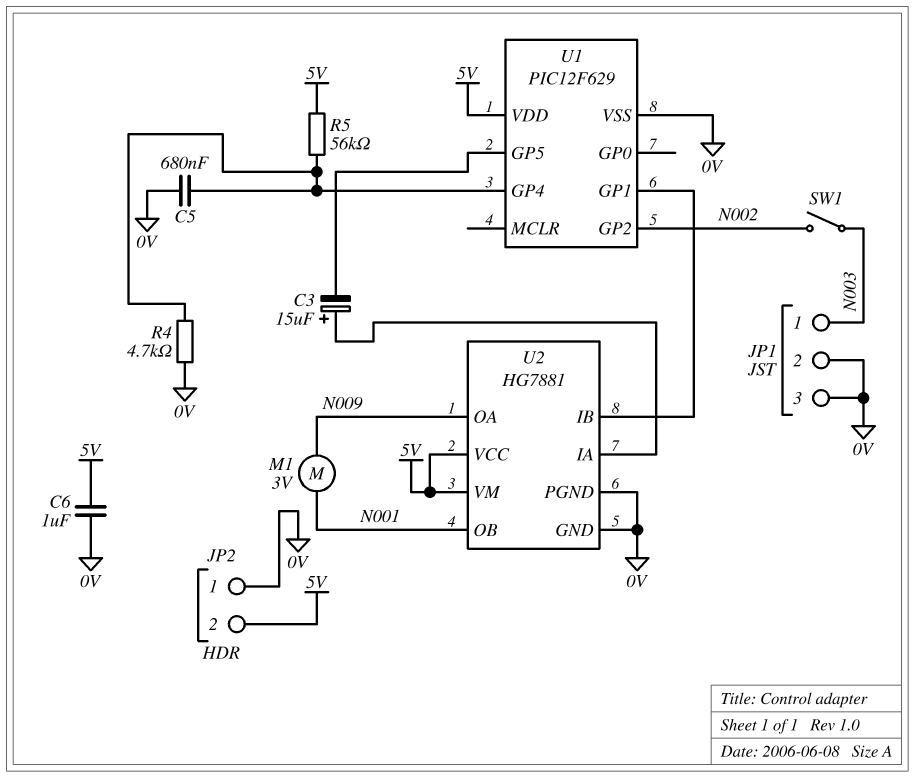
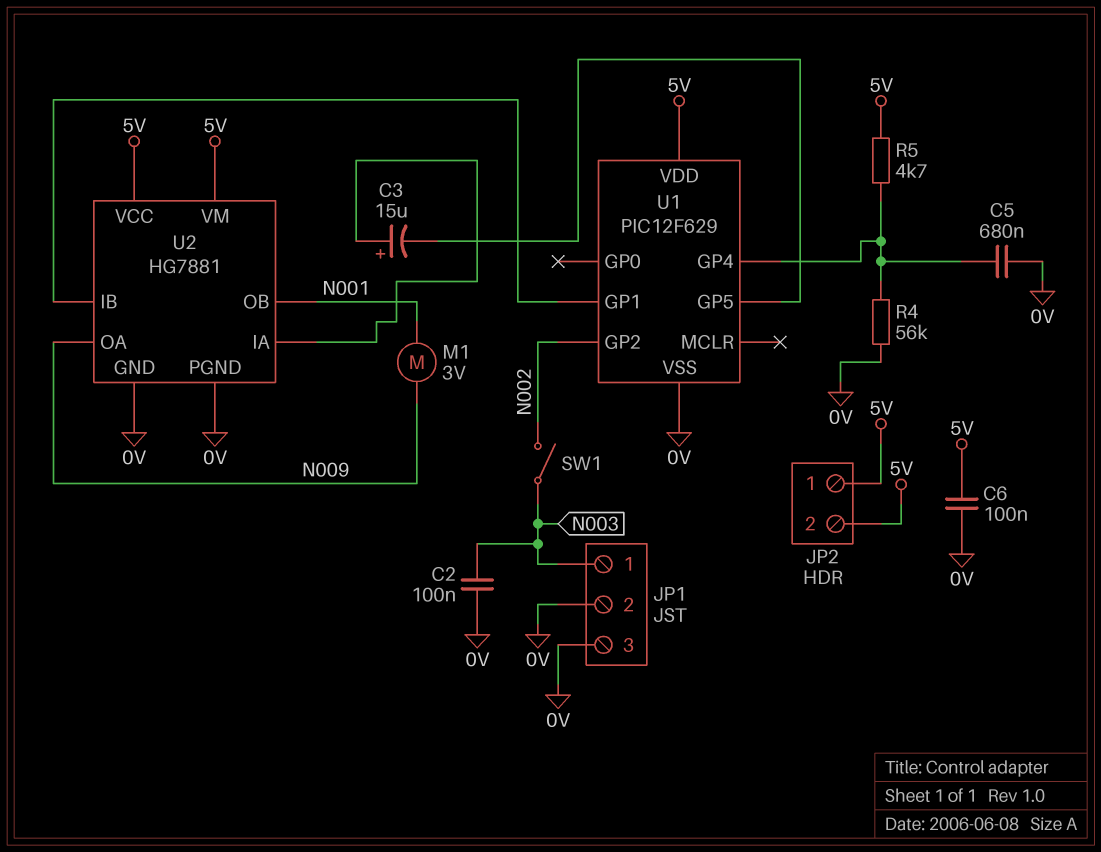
C2: none -> 100nF (0V, N003)
C6: 1uF (0V, 5V) -> 100nF (0V, 5V)
JP2 pin 1: 0V -> 5V
R4: 4.7k (0V, U1/GP4) -> 56k (0V, U1/GP4)
R5: 56k (5V, U1/GP4) -> 4.7k (5V, U1/GP4)

